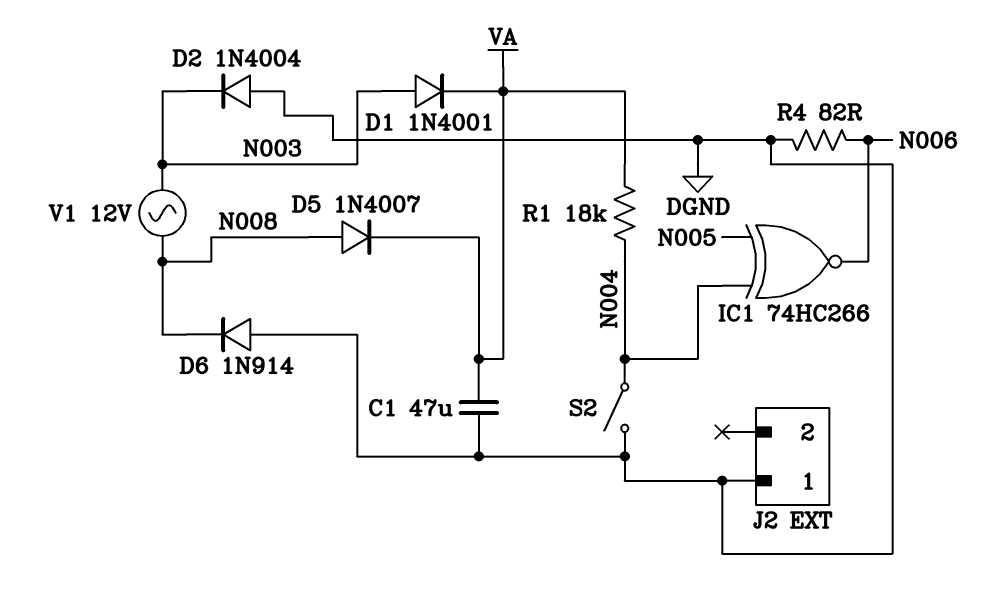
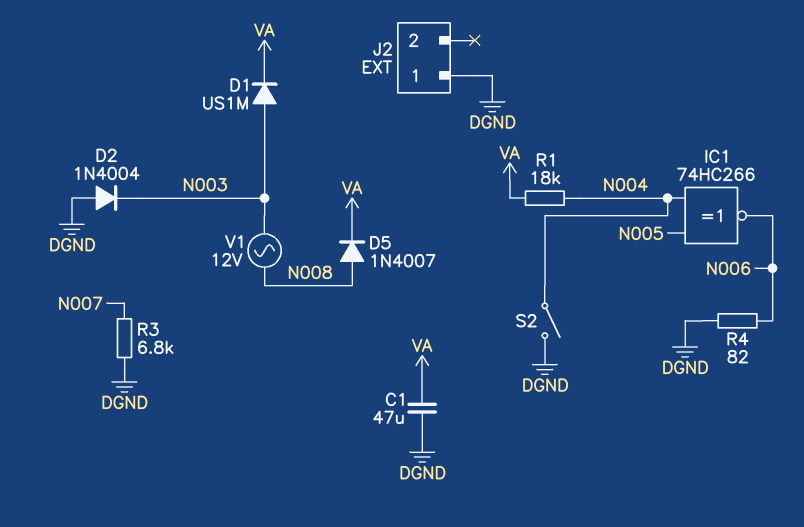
D1: diode 1N4001 (A N003, K VA) -> diode US1M (A N003, K VA)
D6: diode 1N914 (A DGND, K N008) -> none
R3: none -> 6.8k (DGND, N007)

